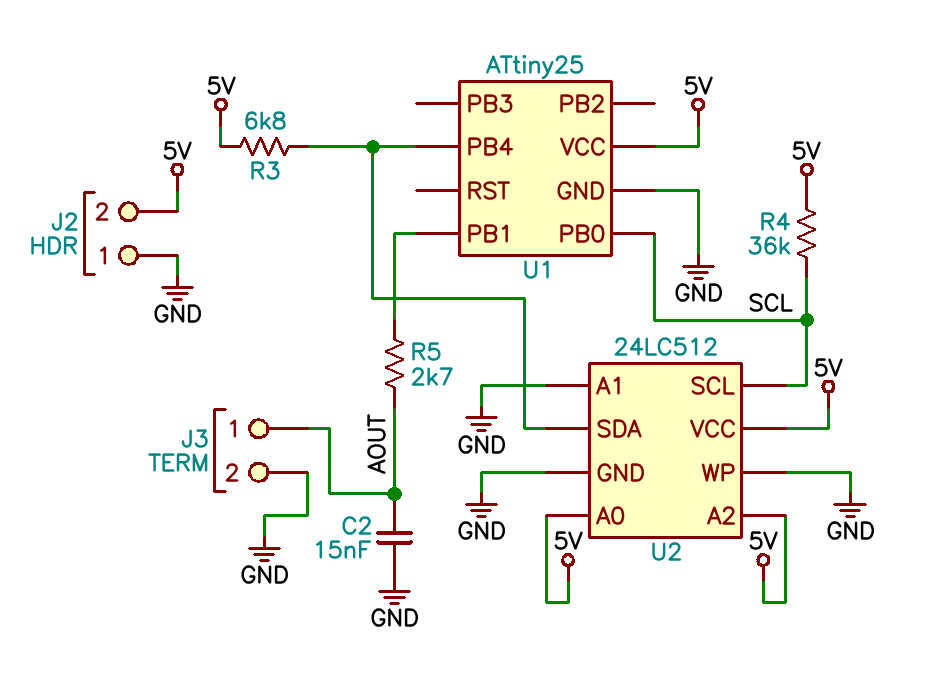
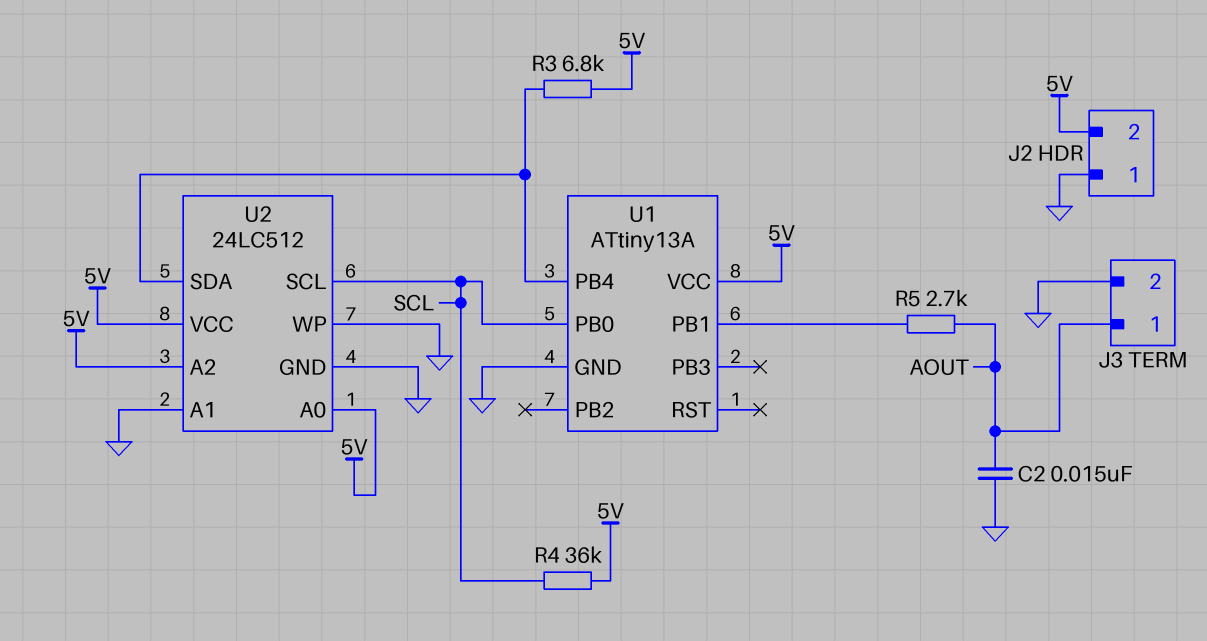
U1: ATtiny25 -> ATtiny13A

